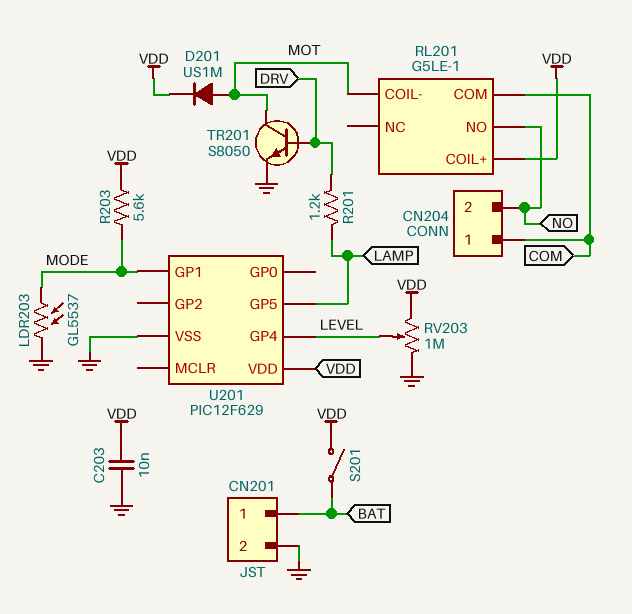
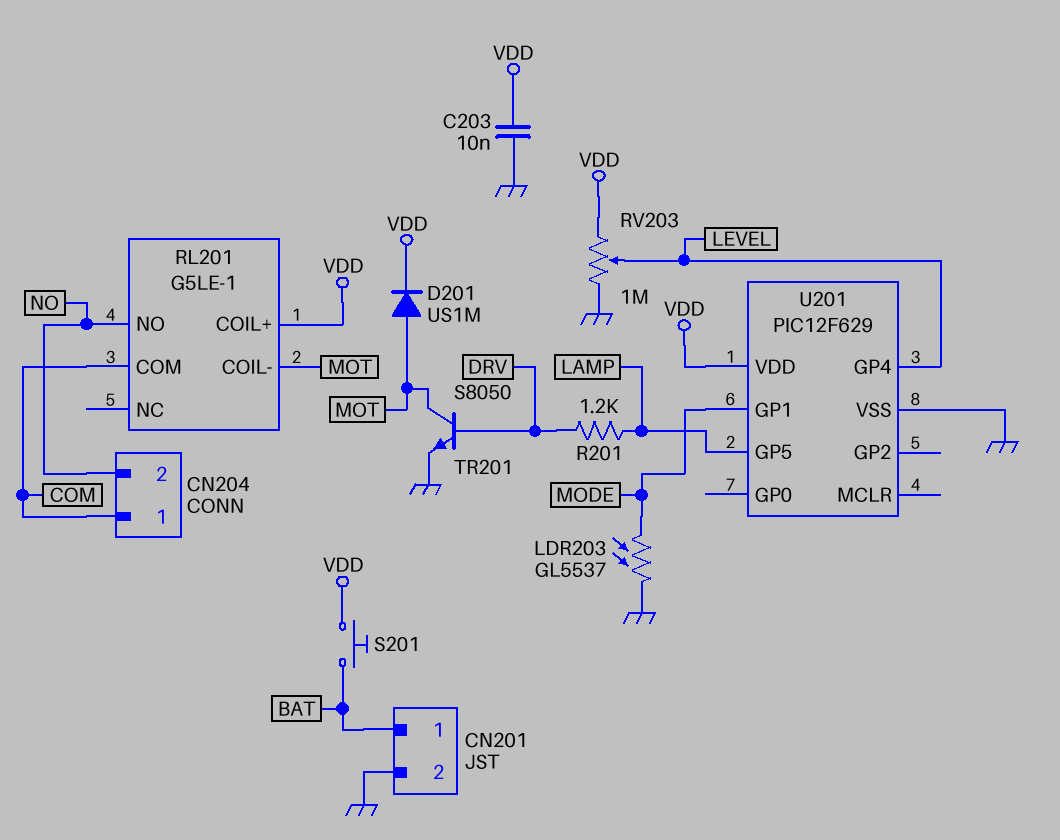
R203: 5.6k (MODE, VDD) -> none
S201: switch (BAT, VDD) -> button (BAT, VDD)

